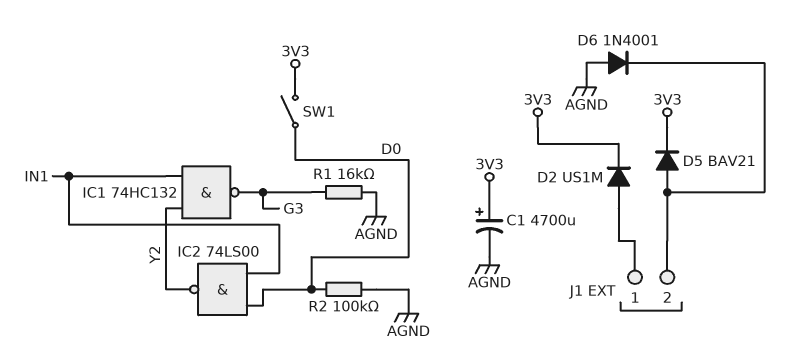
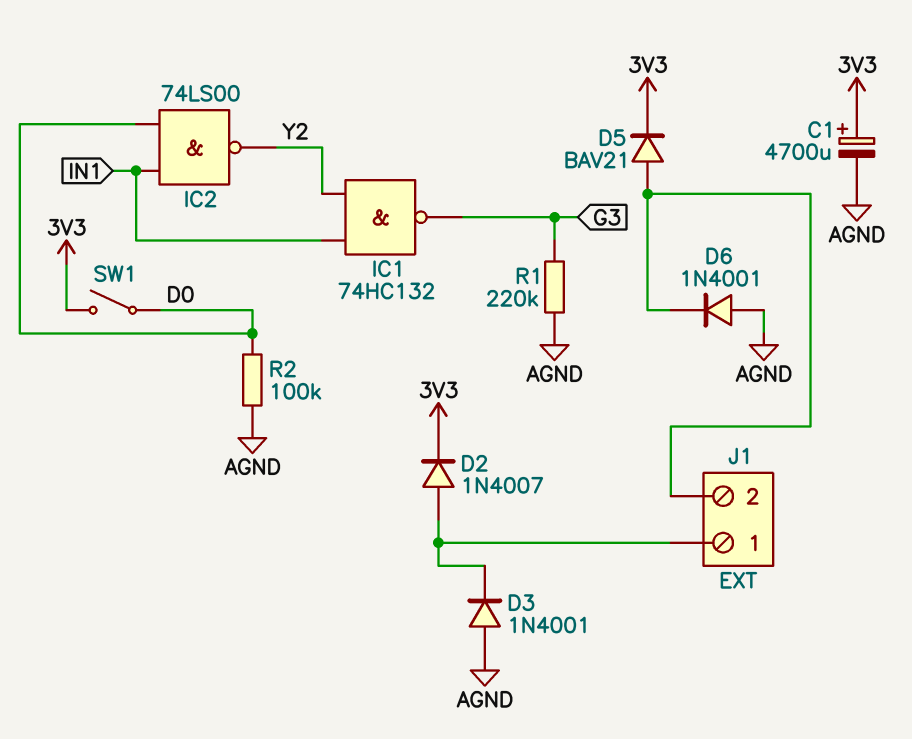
D2: diode US1M (A J1/1, K 3V3) -> diode 1N4007 (A J1/1, K 3V3)
D3: none -> diode 1N4001 (A AGND, K J1/1)
R1: 16k (AGND, G3) -> 220k (AGND, G3)

